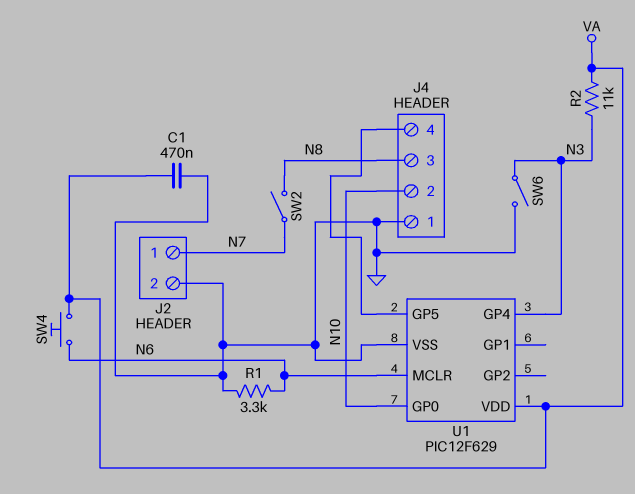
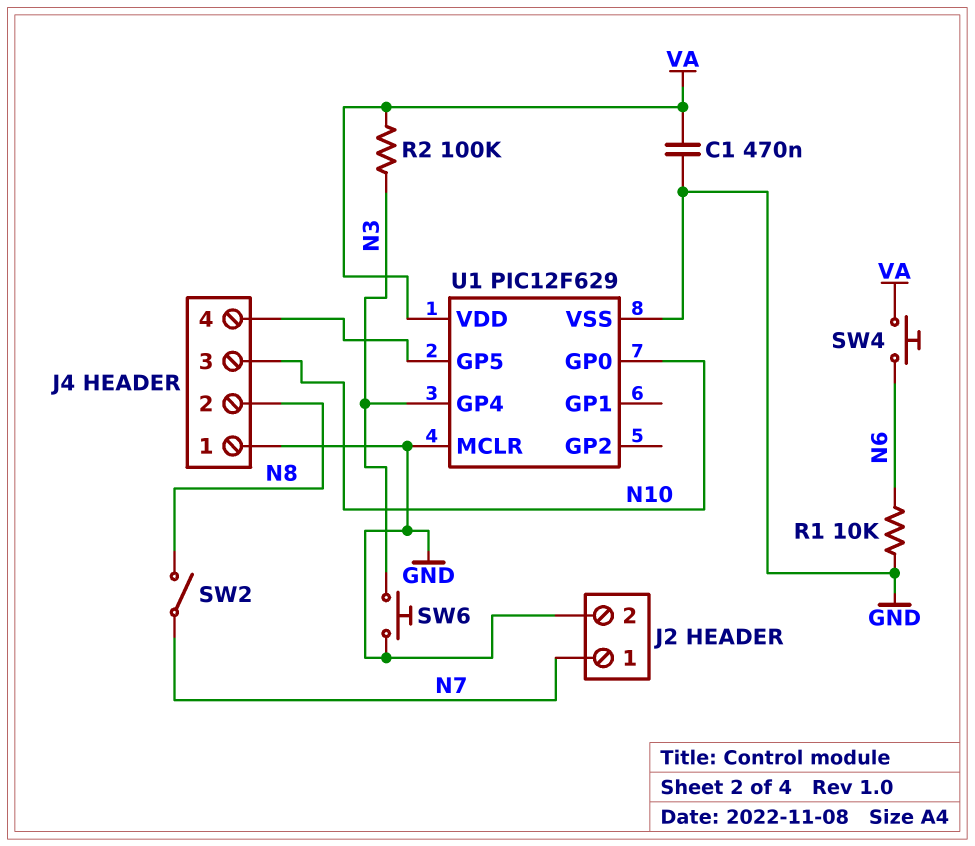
J4 pin 2: N10 -> N8
J4 pin 3: N8 -> N10
R1: 3.3k (GND, N6) -> 10k (GND, N6)
R2: 11k (N3, VA) -> 100k (N3, VA)
SW6: switch (GND, N3) -> button (GND, N3)
U1 pin MCLR: N6 -> GND

